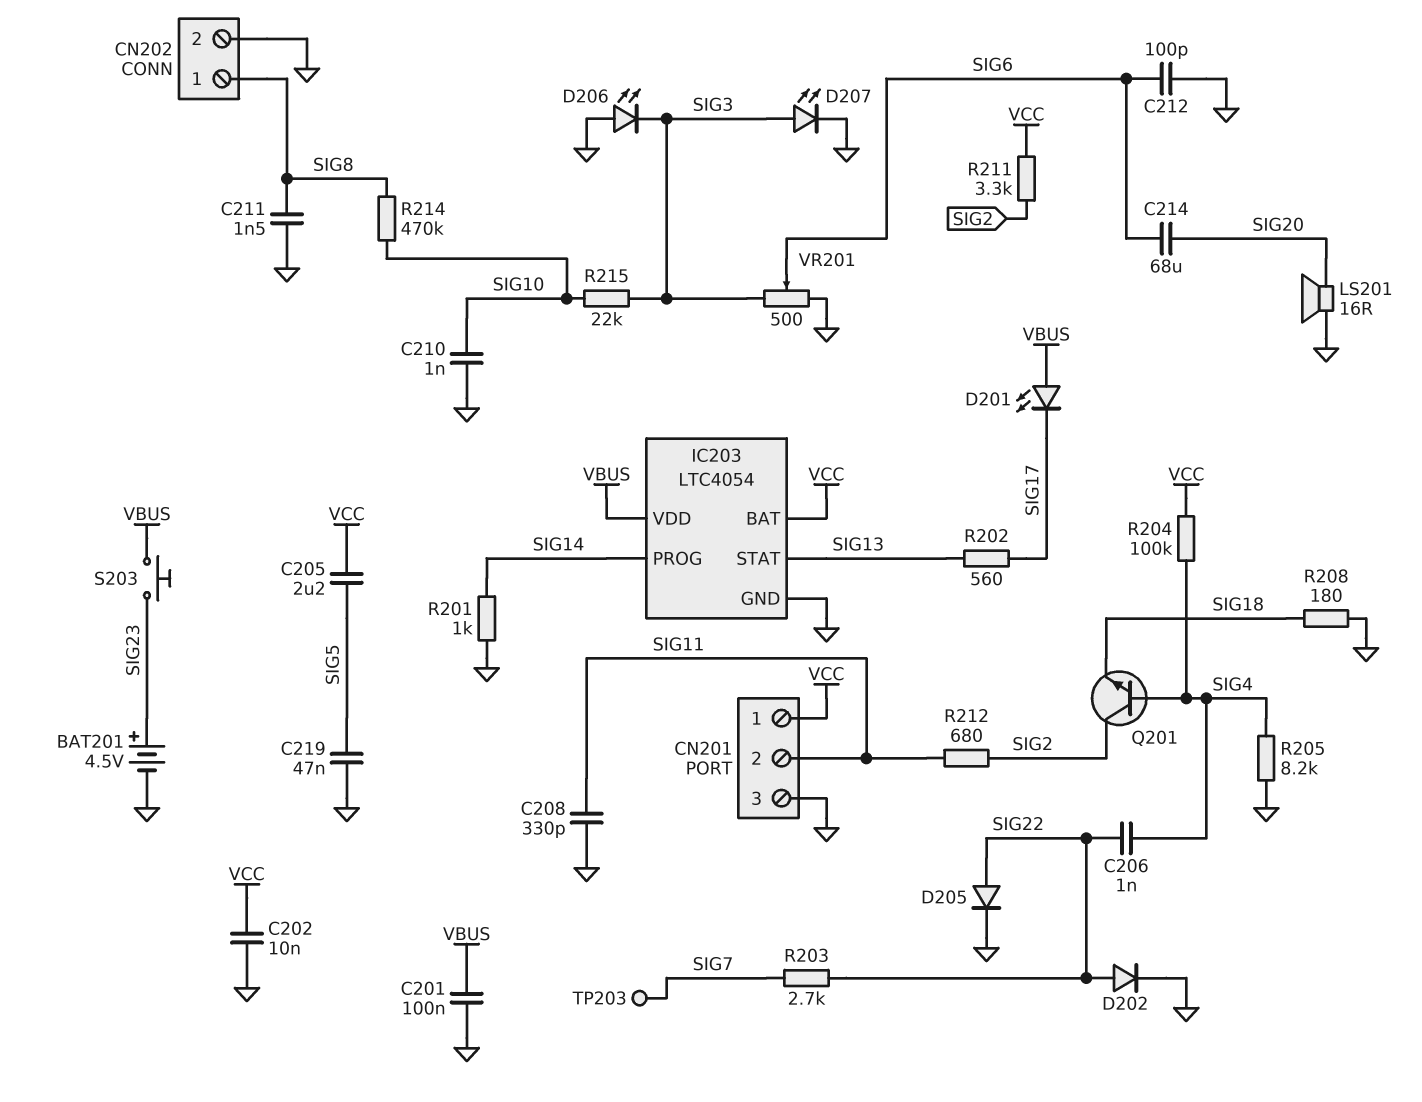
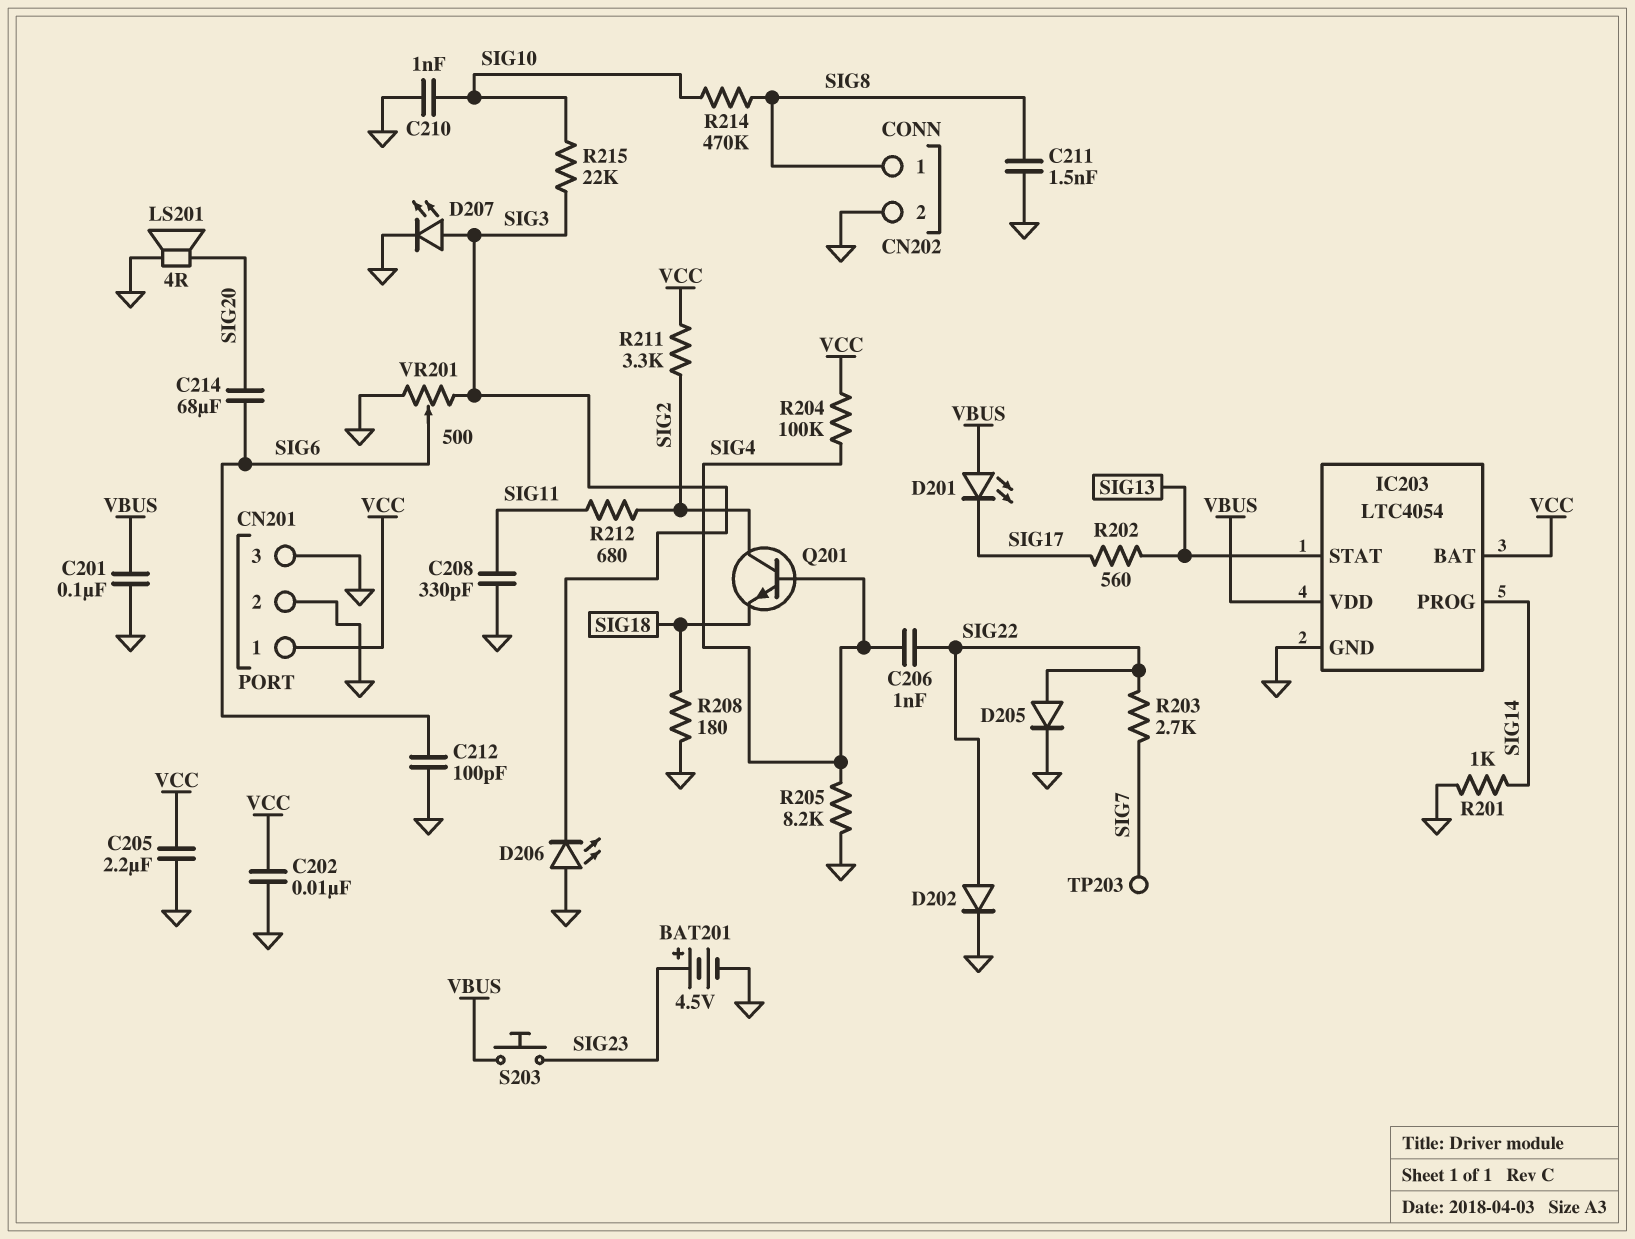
C205: 2.2uF (SIG5, VCC) -> 2.2uF (GND, VCC)
C219: 47nF (GND, SIG5) -> none
CN201 pin 2: SIG11 -> GND
LS201: speaker 16R (GND, SIG20) -> speaker 4R (GND, SIG20)

